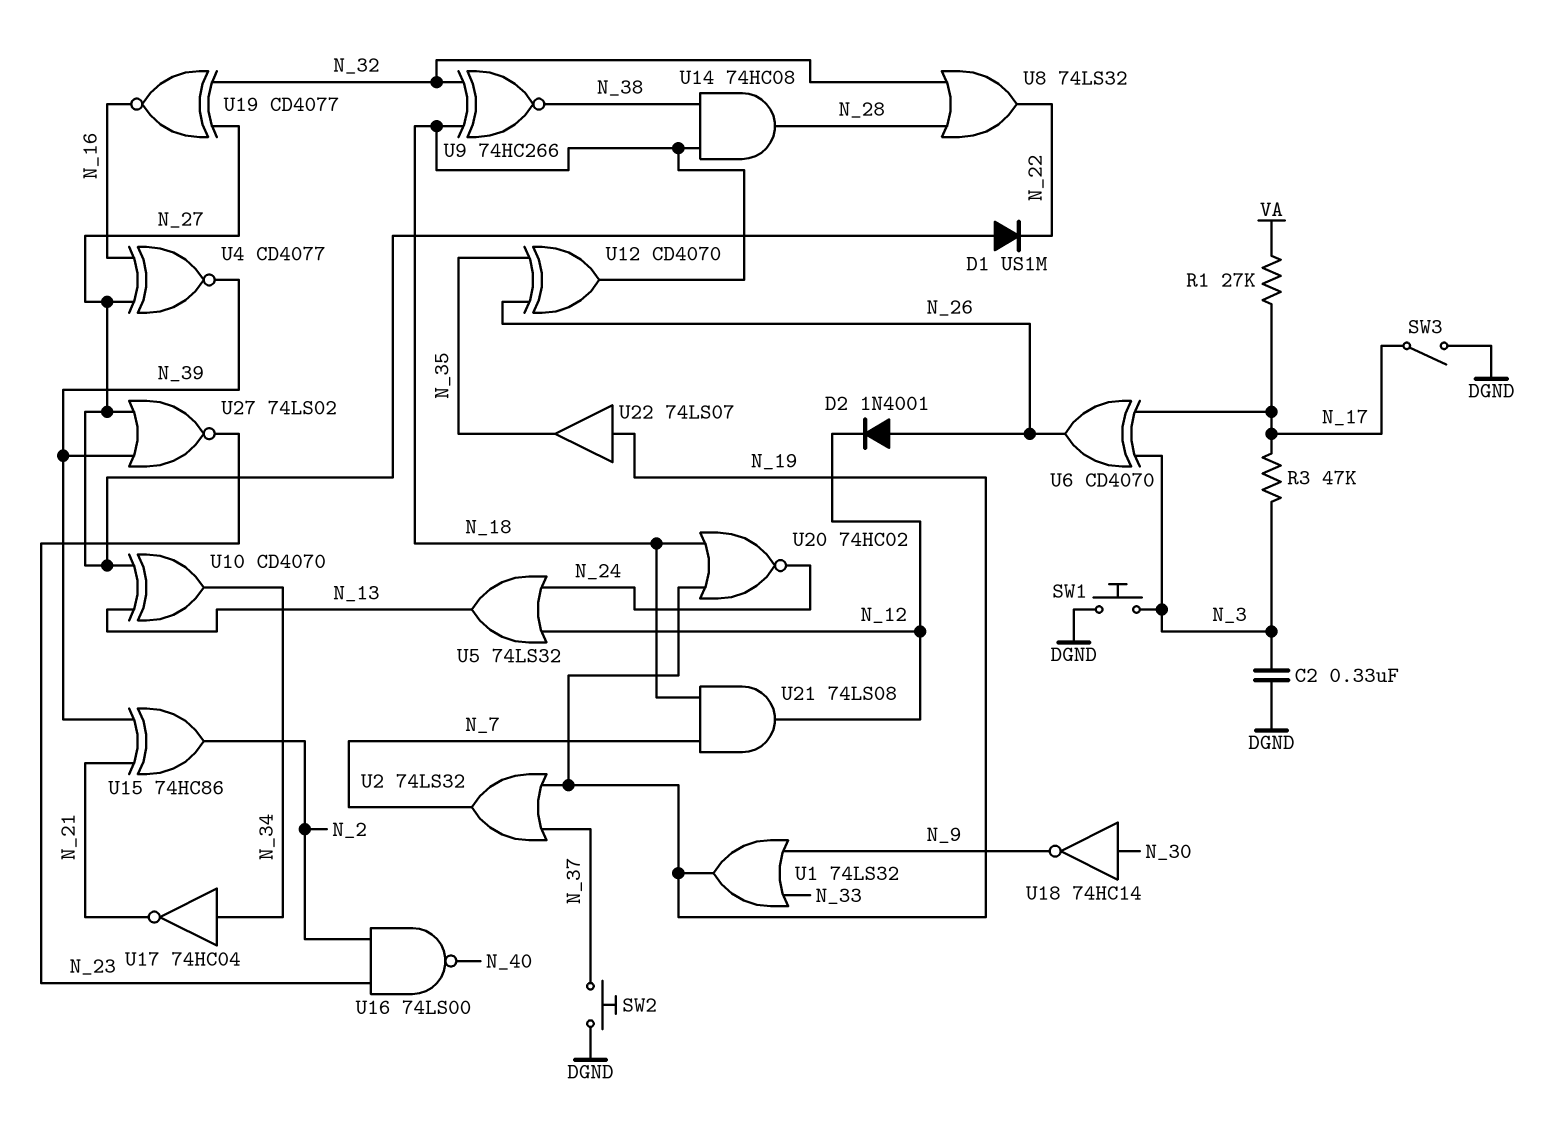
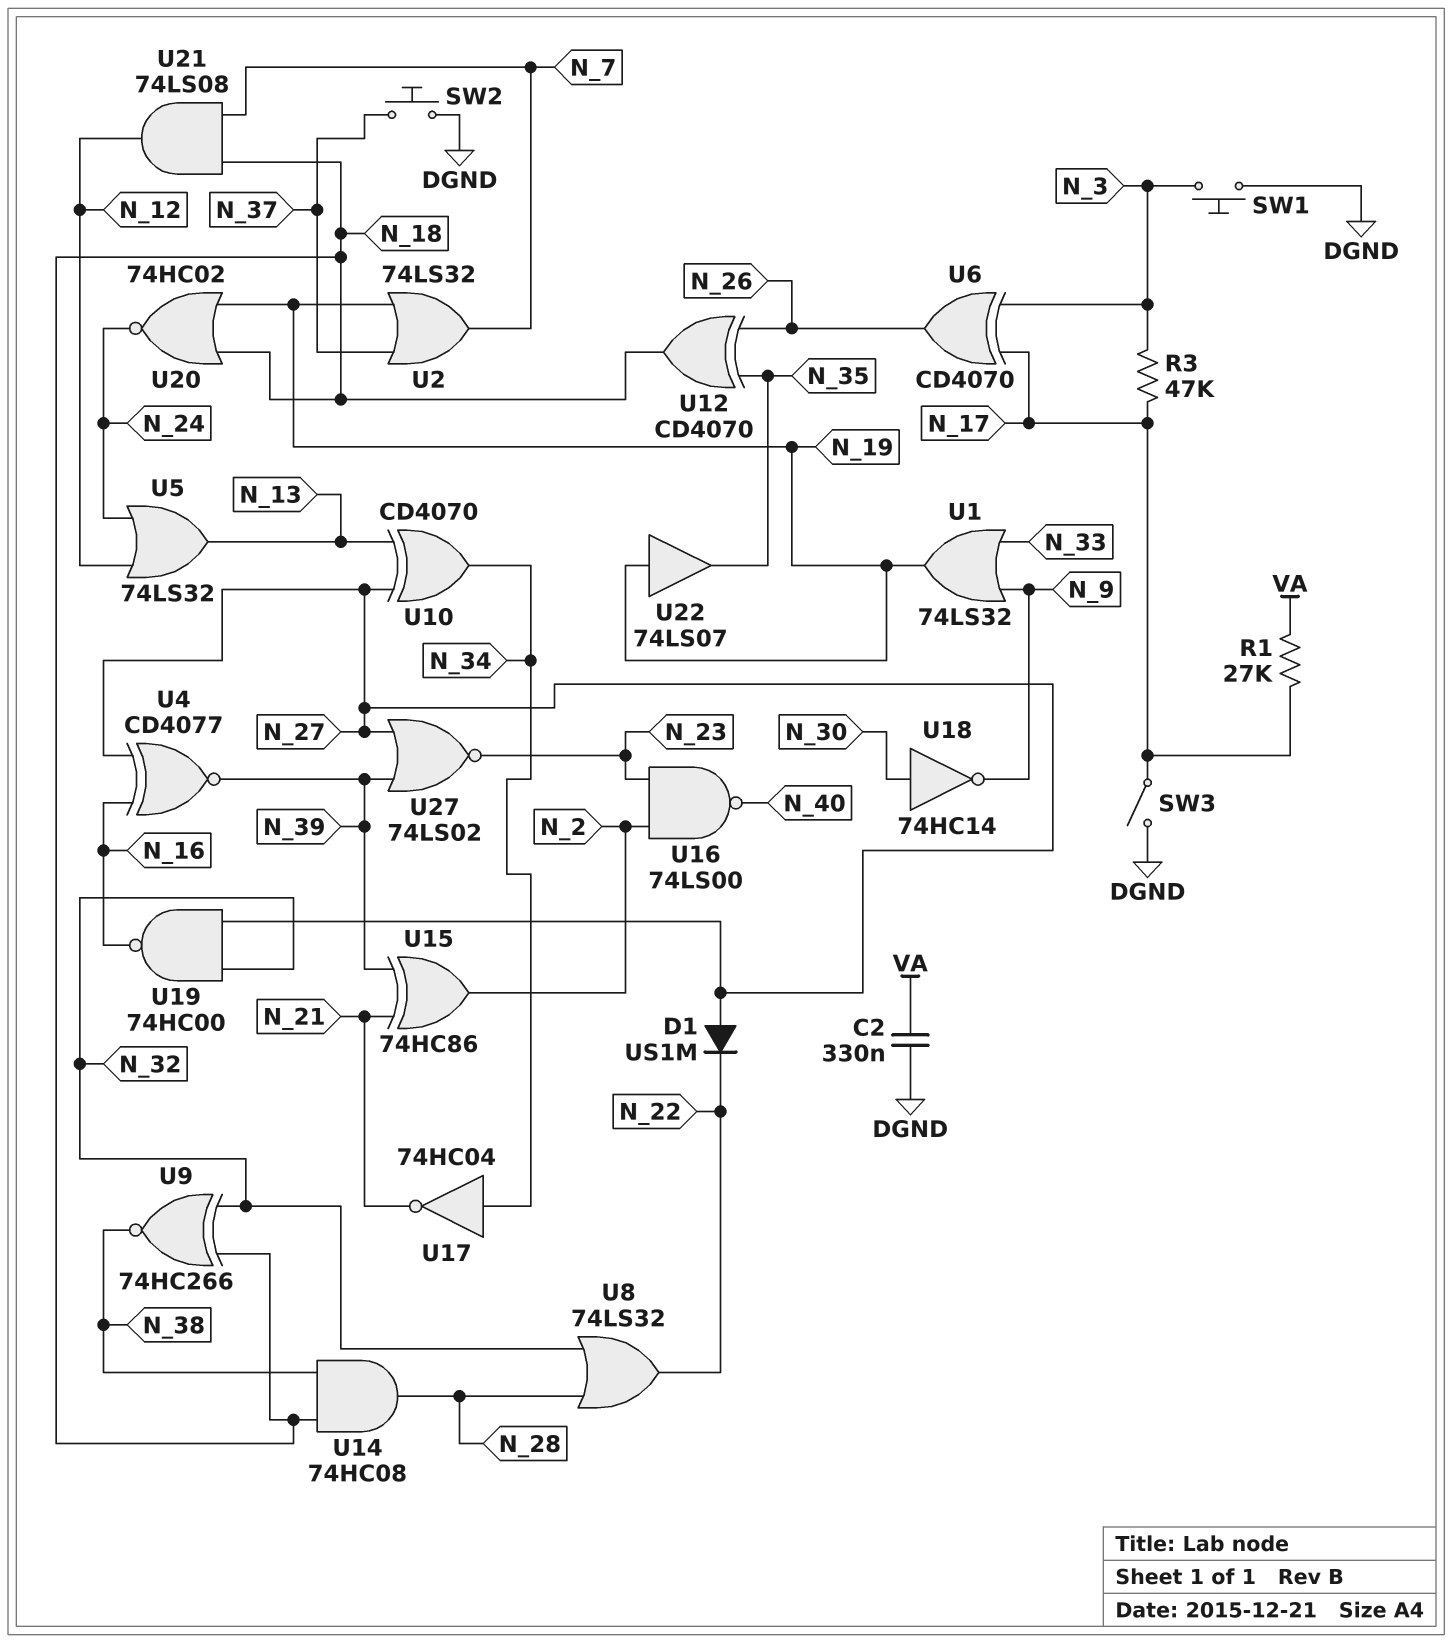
C2: 330nF (DGND, N_3) -> 330nF (DGND, VA)
D2: diode 1N4001 (A N_26, K N_12) -> none
U19: XNOR CD4077 (in N_27, in N_32, out N_16) -> NAND 74HC00 (in N_27, in N_32, out N_16)

